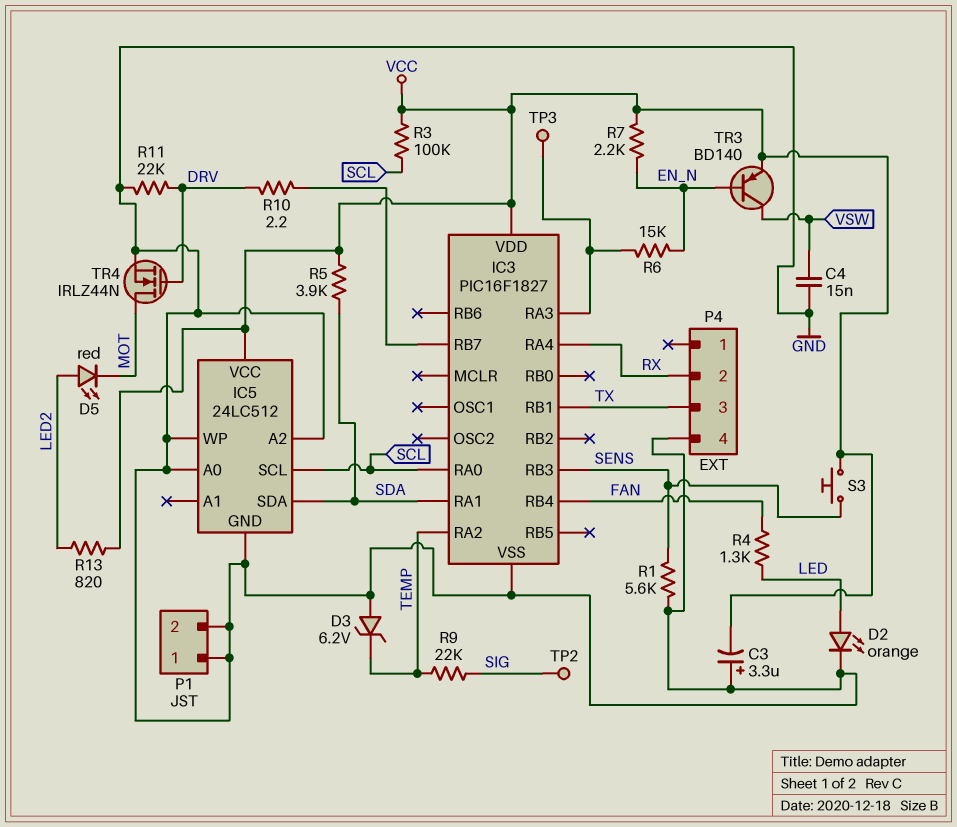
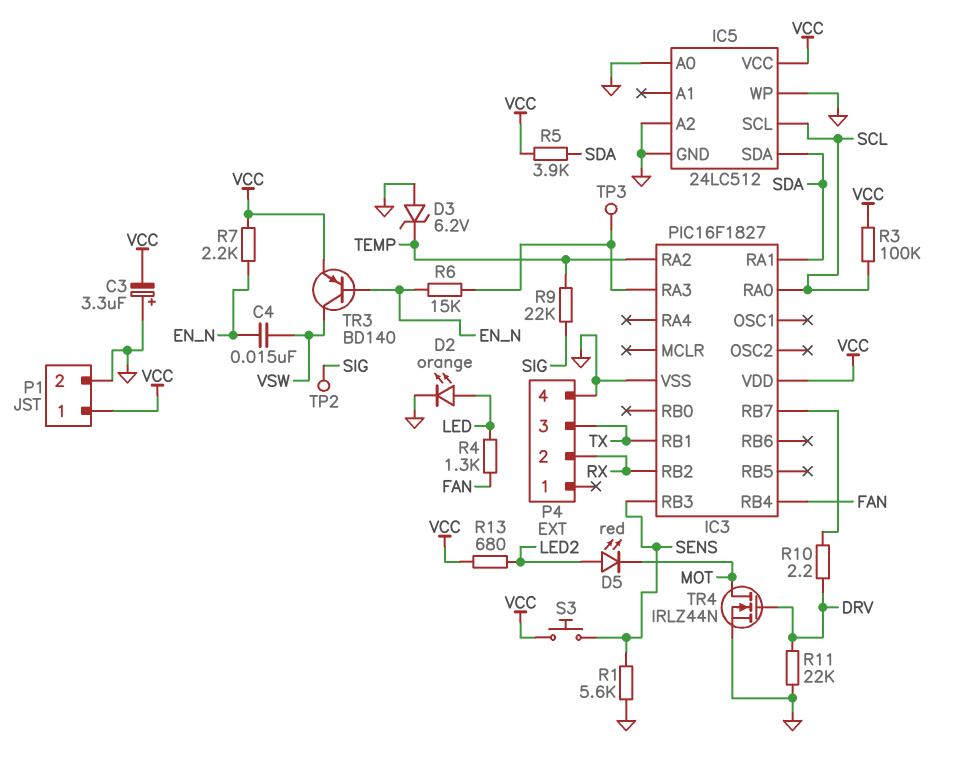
C4: 15nF (GND, VSW) -> 15nF (EN_N, VSW)
IC3 pin RA4: RX -> none
IC3 pin RB2: none -> RX
P1 pin 1: GND -> VCC
R13: 820 (LED2, VCC) -> 680 (LED2, VCC)

